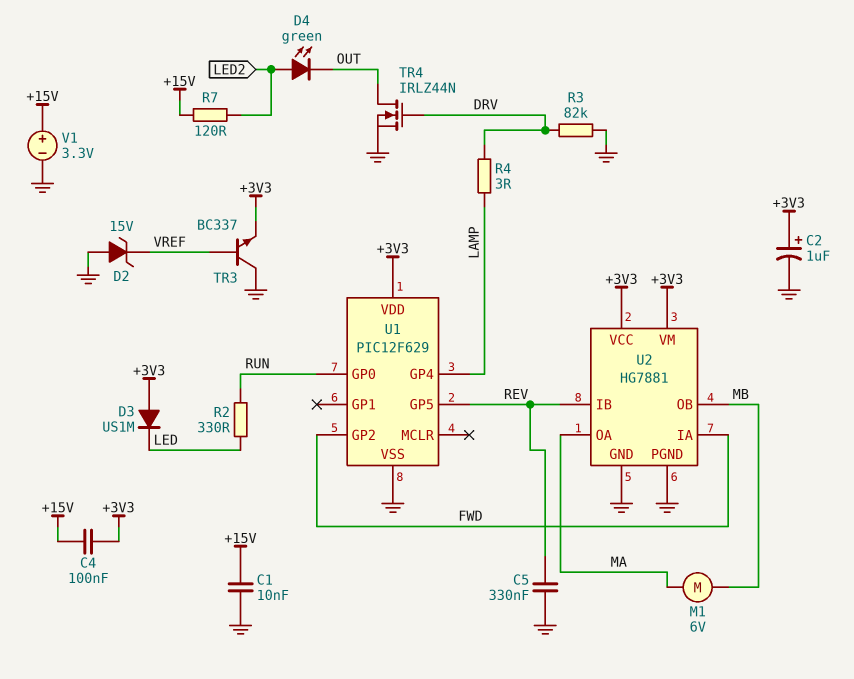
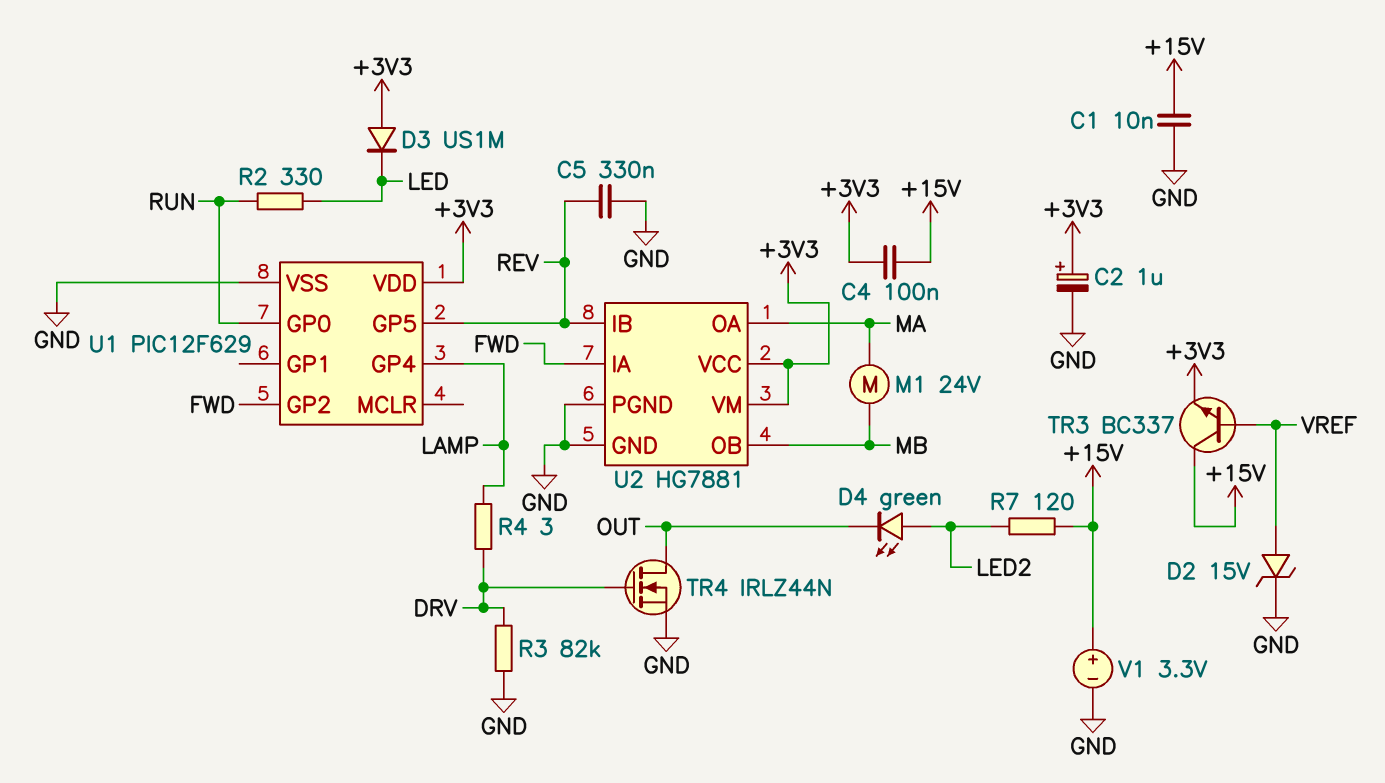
D2: zener 15V (A GND, K VREF) -> zener 15V (A VREF, K GND)
M1: motor 6V (MA, MB) -> motor 24V (MA, MB)
TR3: NPN BC337 (B VREF, C GND, E +3V3) -> NPN BC337 (B VREF, C +15V, E +3V3)

